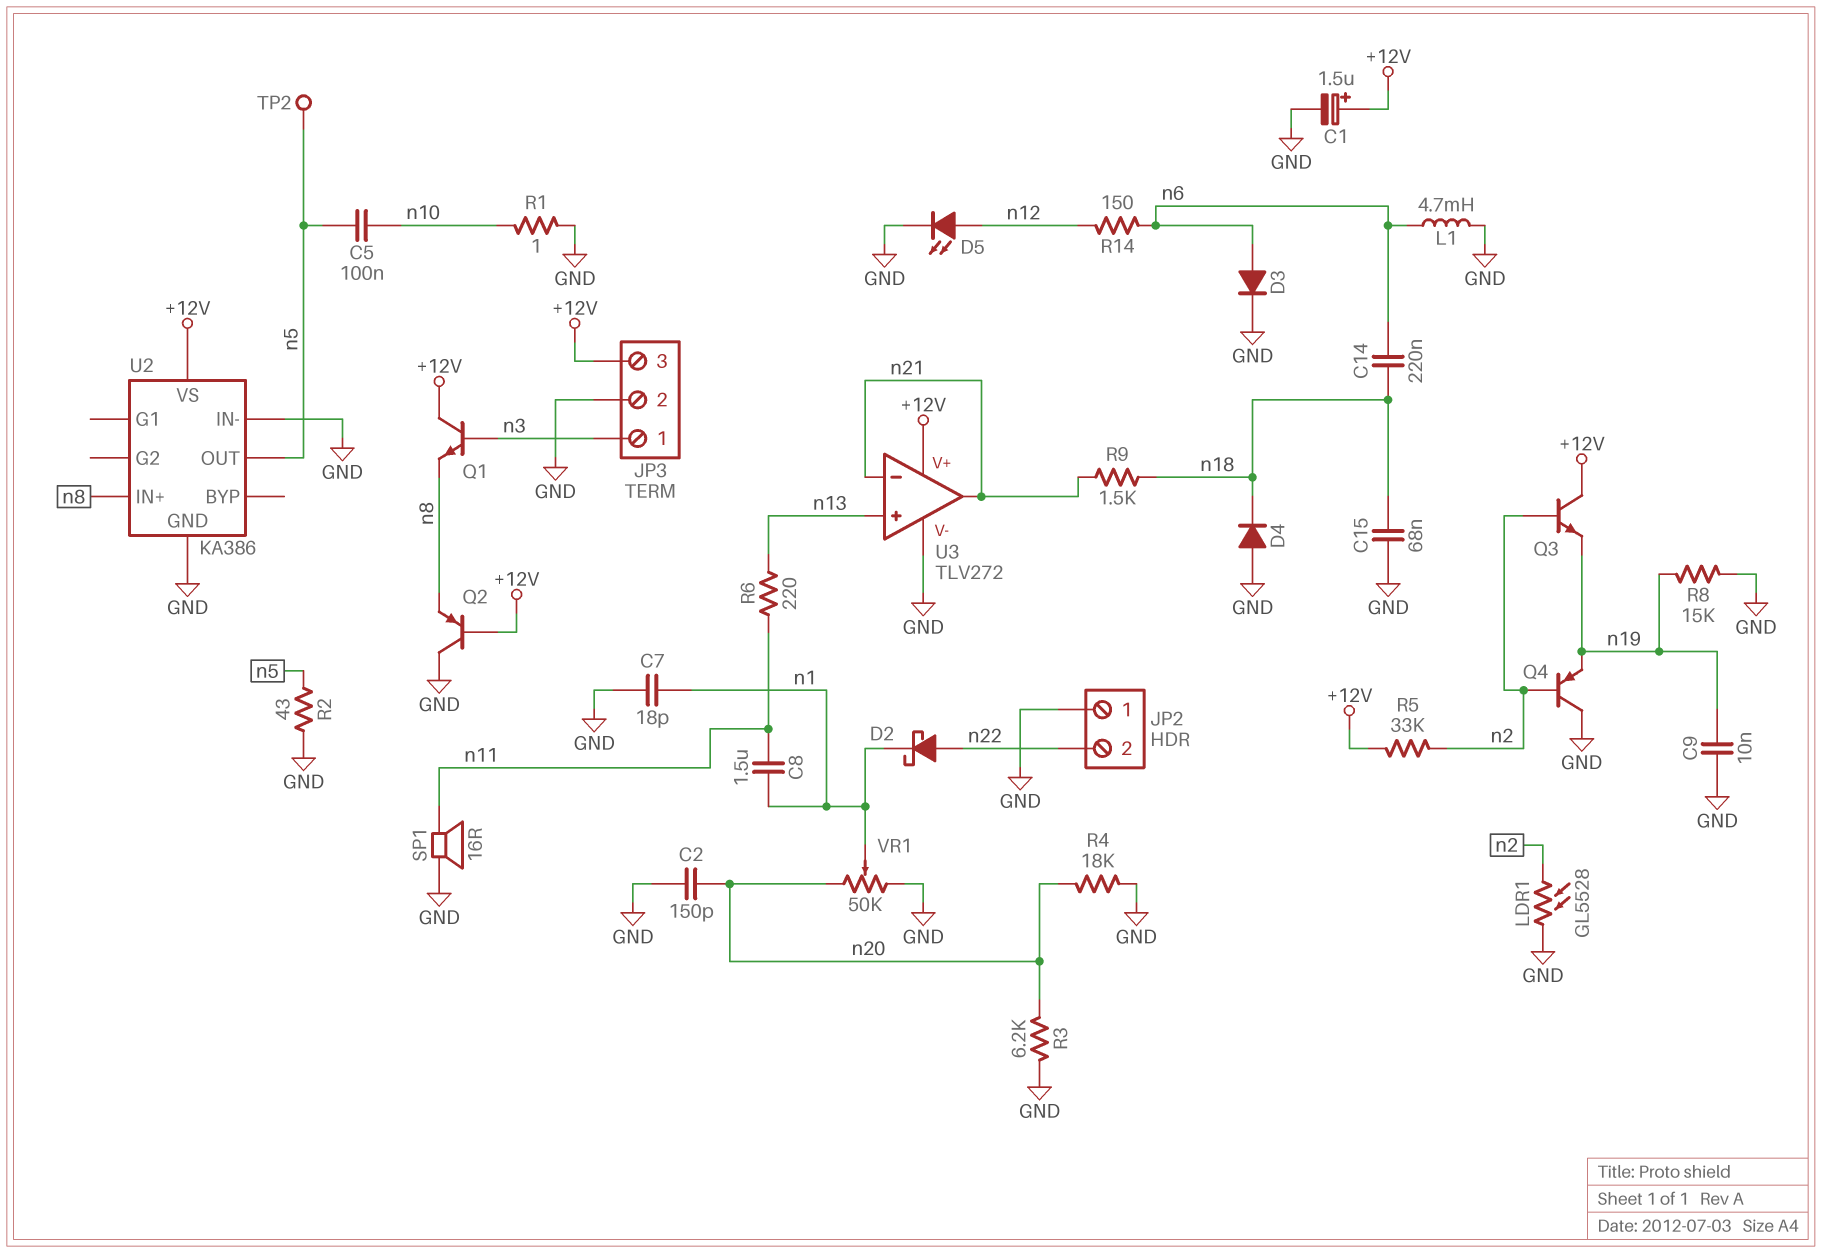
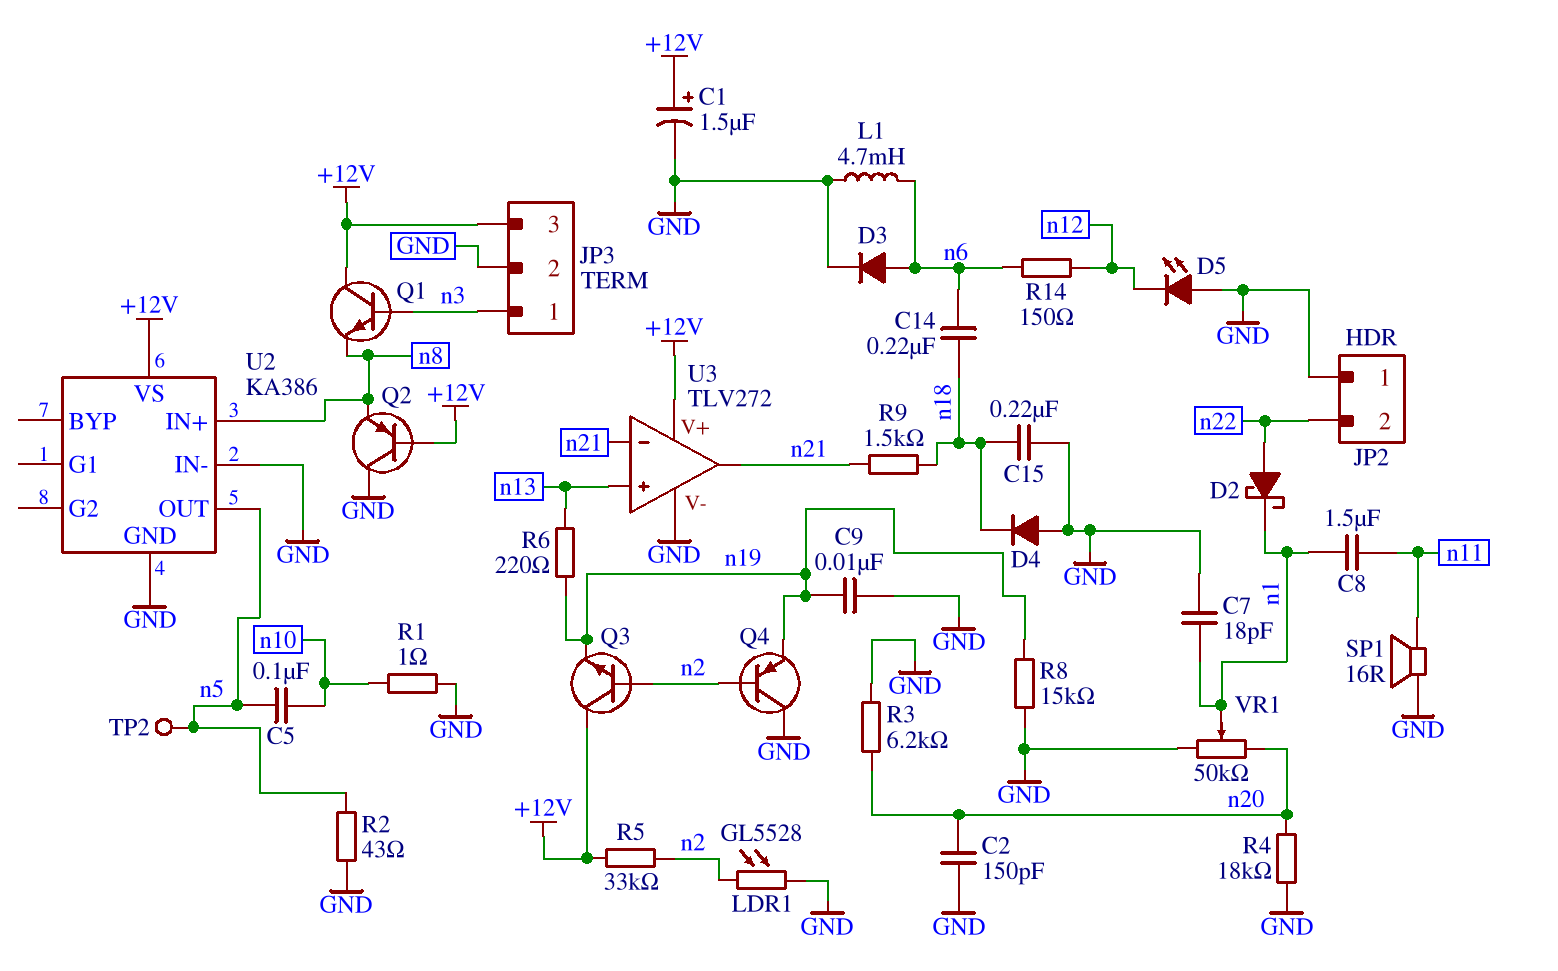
C15: 68nF (GND, n18) -> 220nF (GND, n18)
D5: LED (A n12, K GND) -> LED (A GND, K n12)
R6: 220 (n11, n13) -> 220 (n13, n19)

